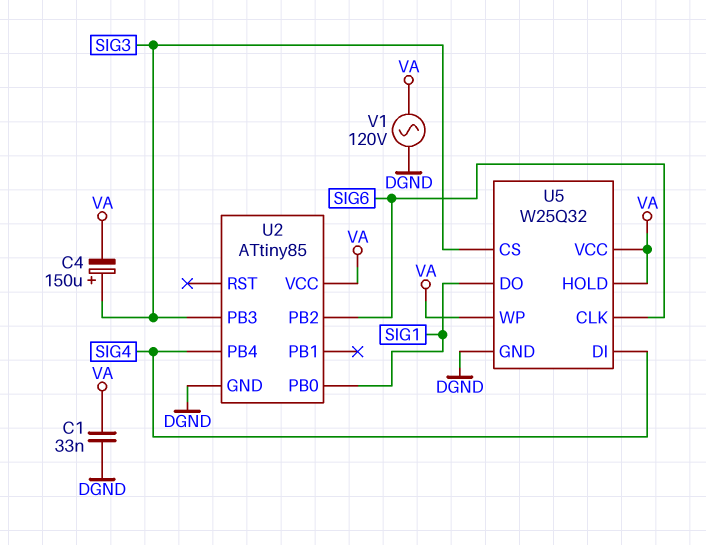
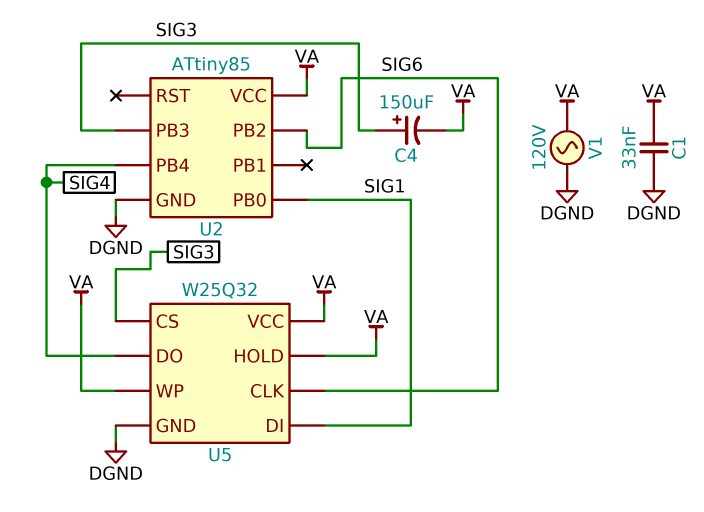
U5 pin DI: SIG4 -> SIG1
U5 pin DO: SIG1 -> SIG4

